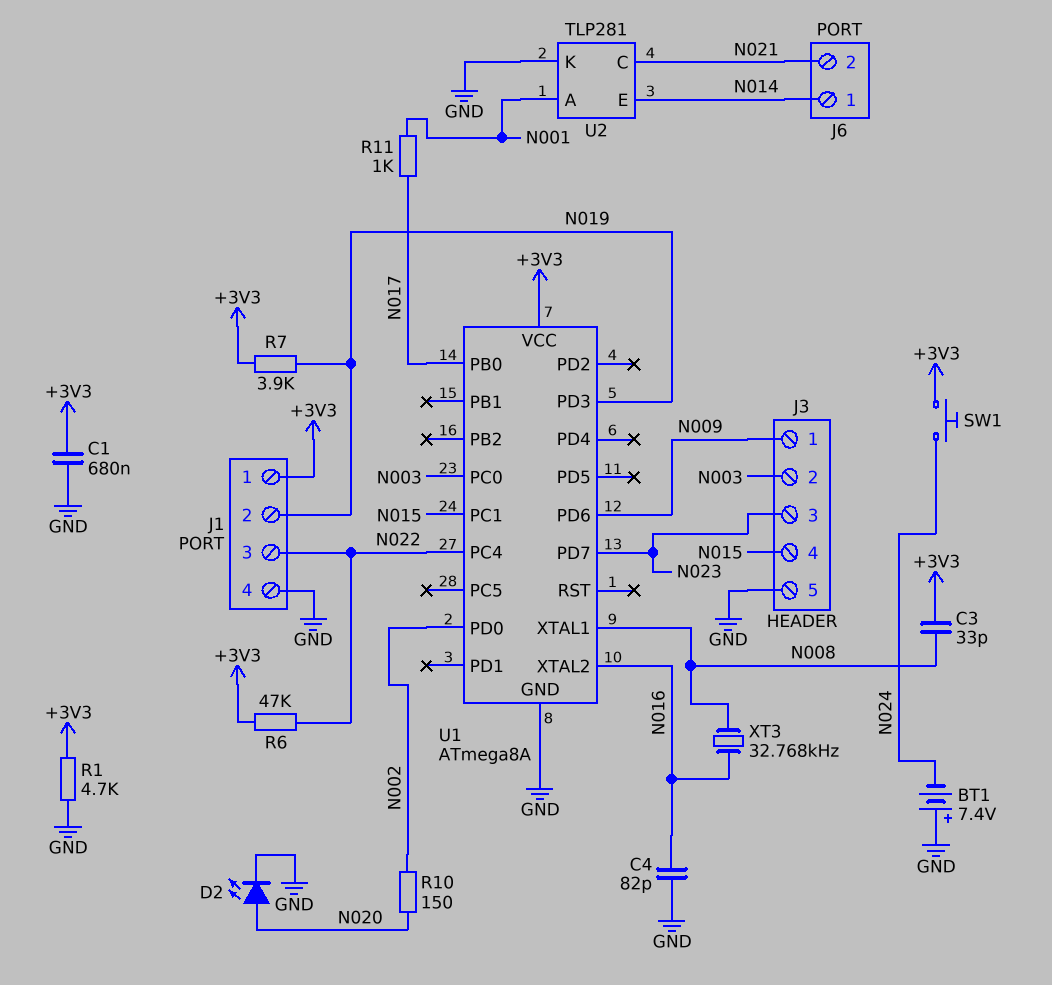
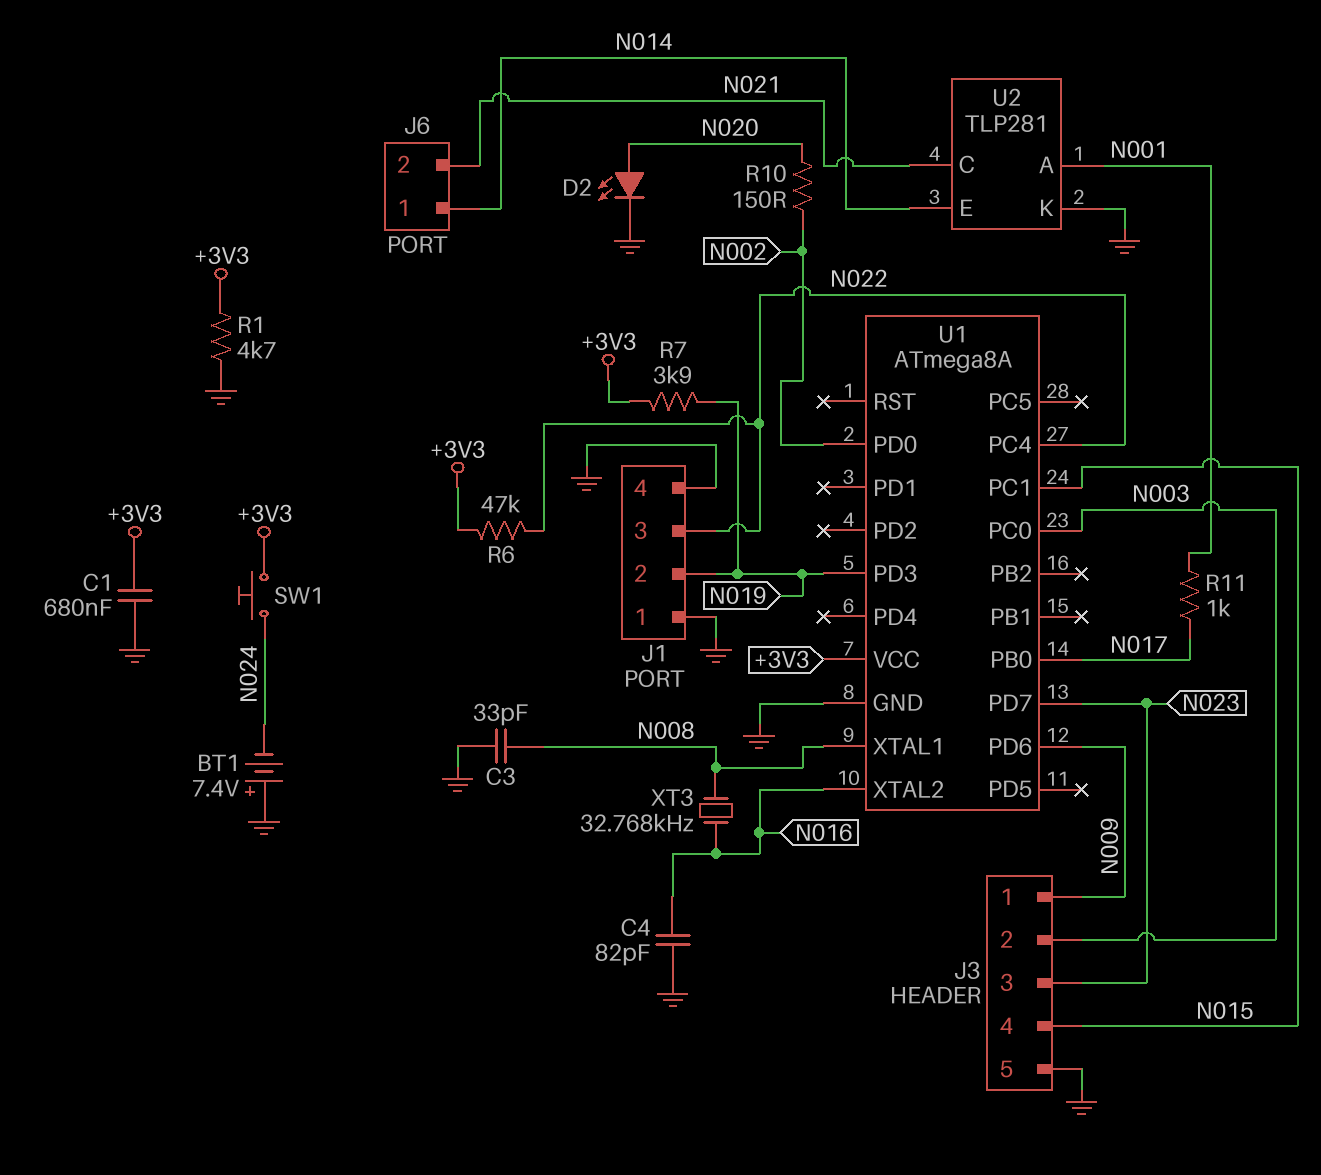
C3: 33pF (+3V3, N008) -> 33pF (GND, N008)
J1 pin 1: +3V3 -> GND

